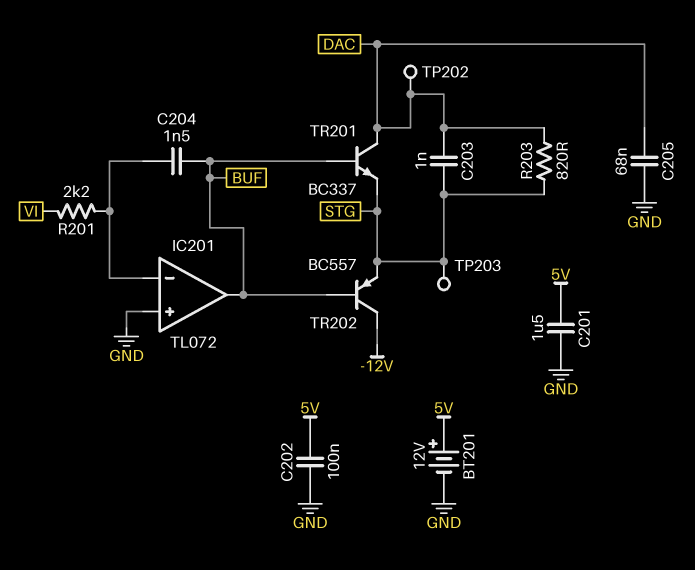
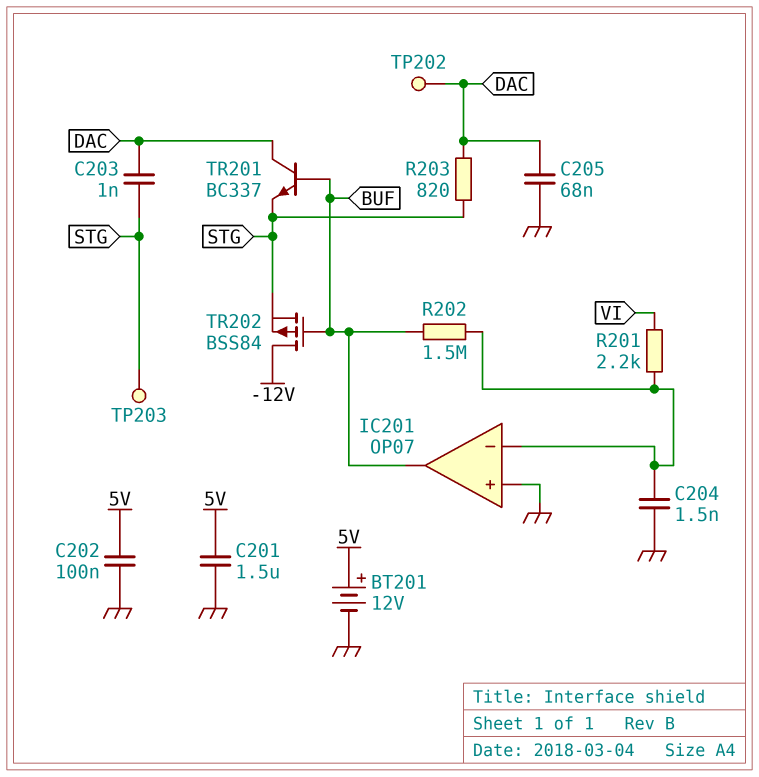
C204: 1.5nF (BUF, IC201/in-) -> 1.5nF (GND, IC201/in-)
IC201: TL072 -> OP07
R202: none -> 1.5M (BUF, IC201/in-)
TR202: PNP BC557 (B BUF, C -12V, E STG) -> PMOS BSS84 (G BUF, D -12V, S STG)

